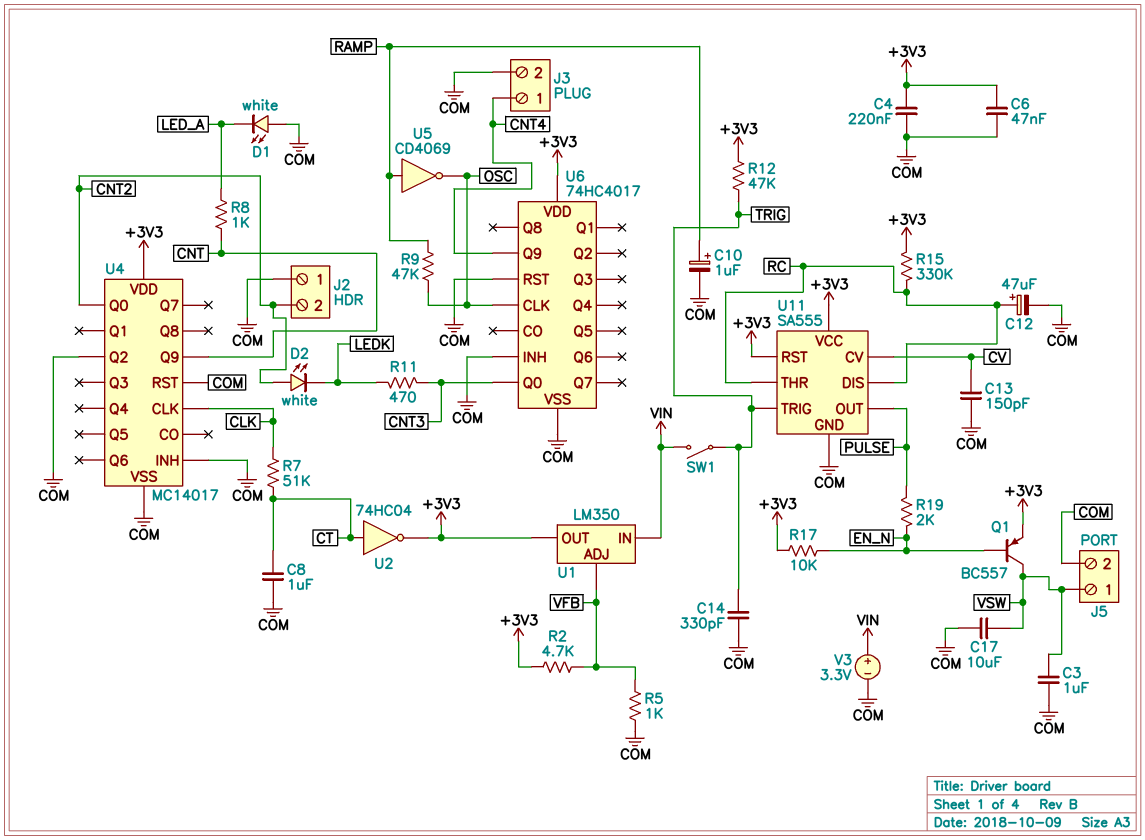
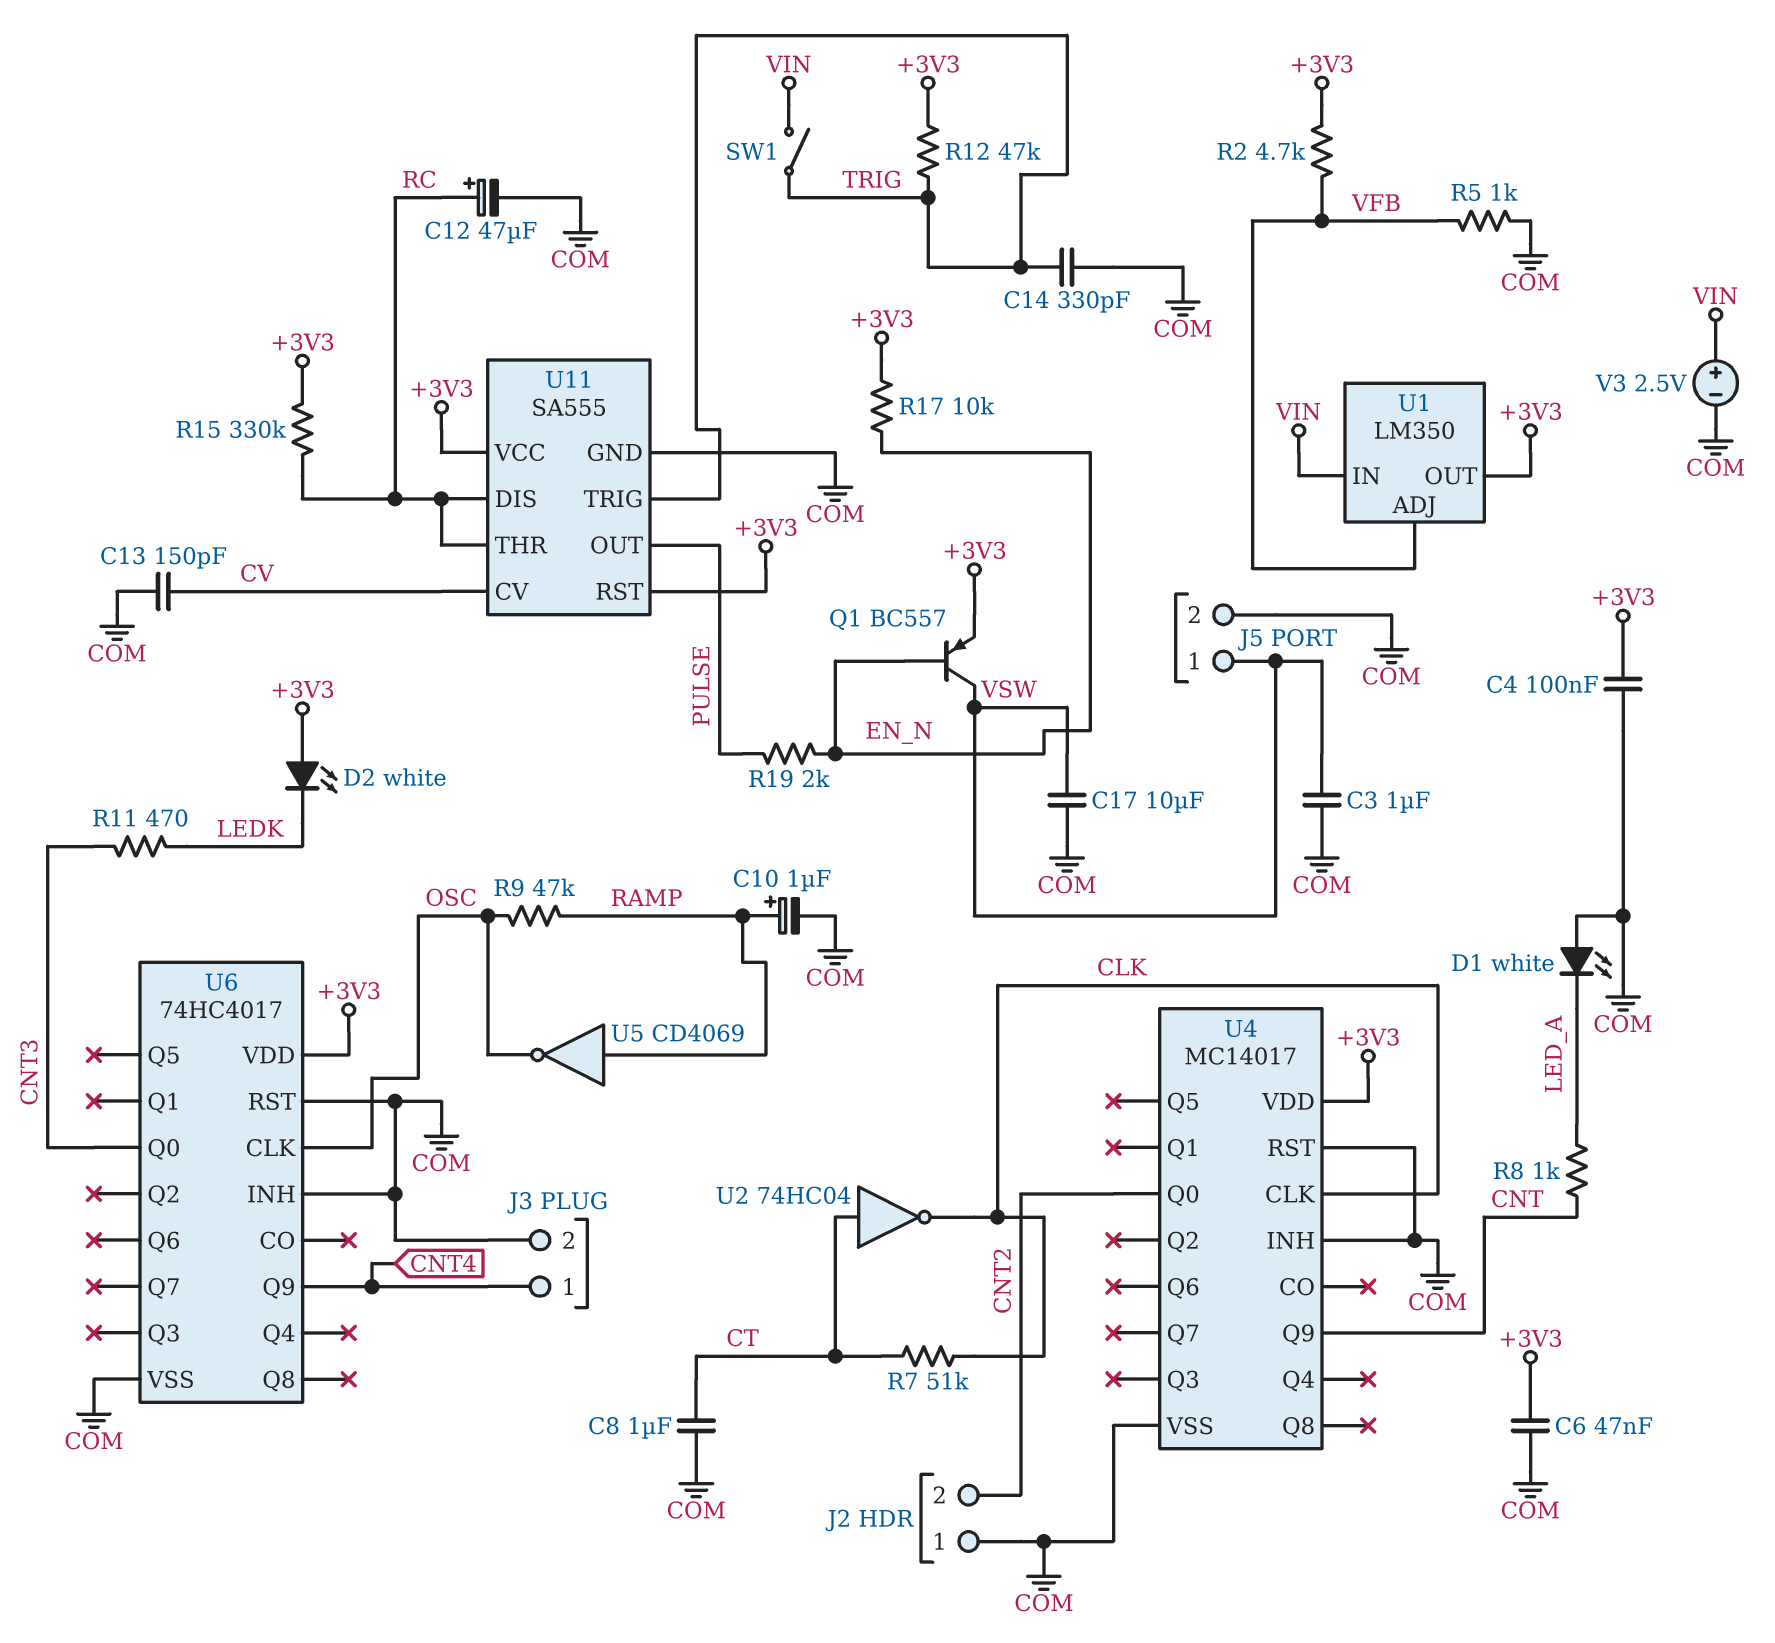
C4: 220nF (+3V3, COM) -> 100nF (+3V3, COM)
D2: LED white (A CNT2, K LEDK) -> LED white (A +3V3, K LEDK)
U2: NOT 74HC04 (in CT, out +3V3) -> NOT 74HC04 (in CT, out CLK)
U4 pin Q2: COM -> none
V3: 3.3V (plus VIN, minus COM) -> 2.5V (plus VIN, minus COM)

